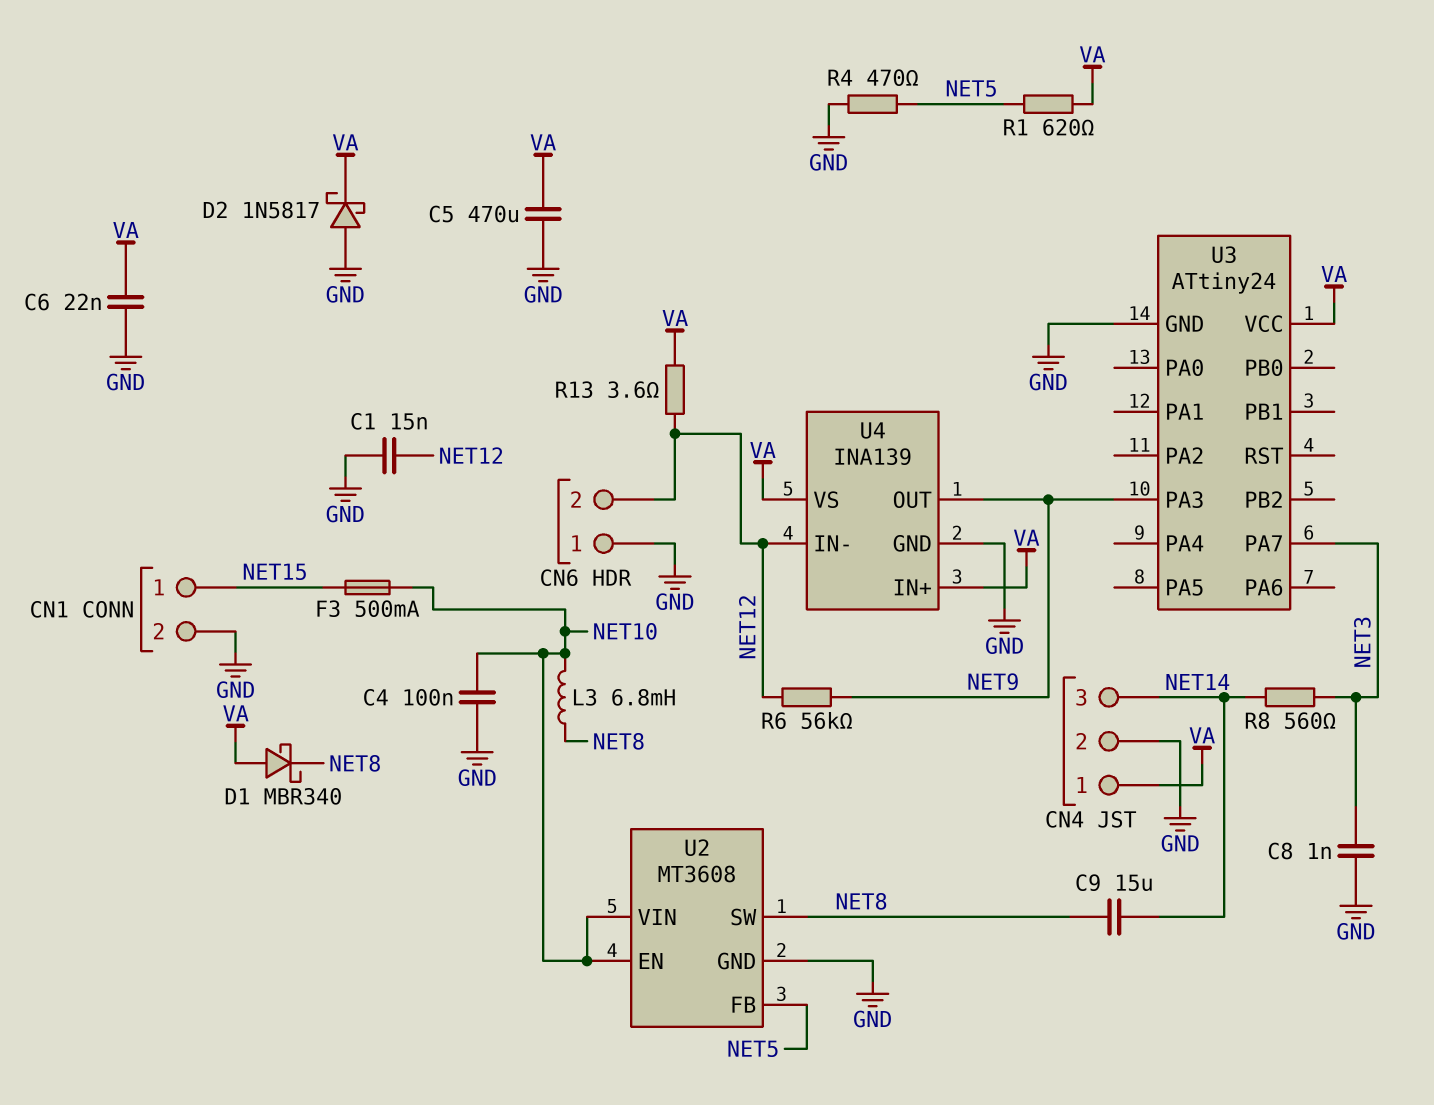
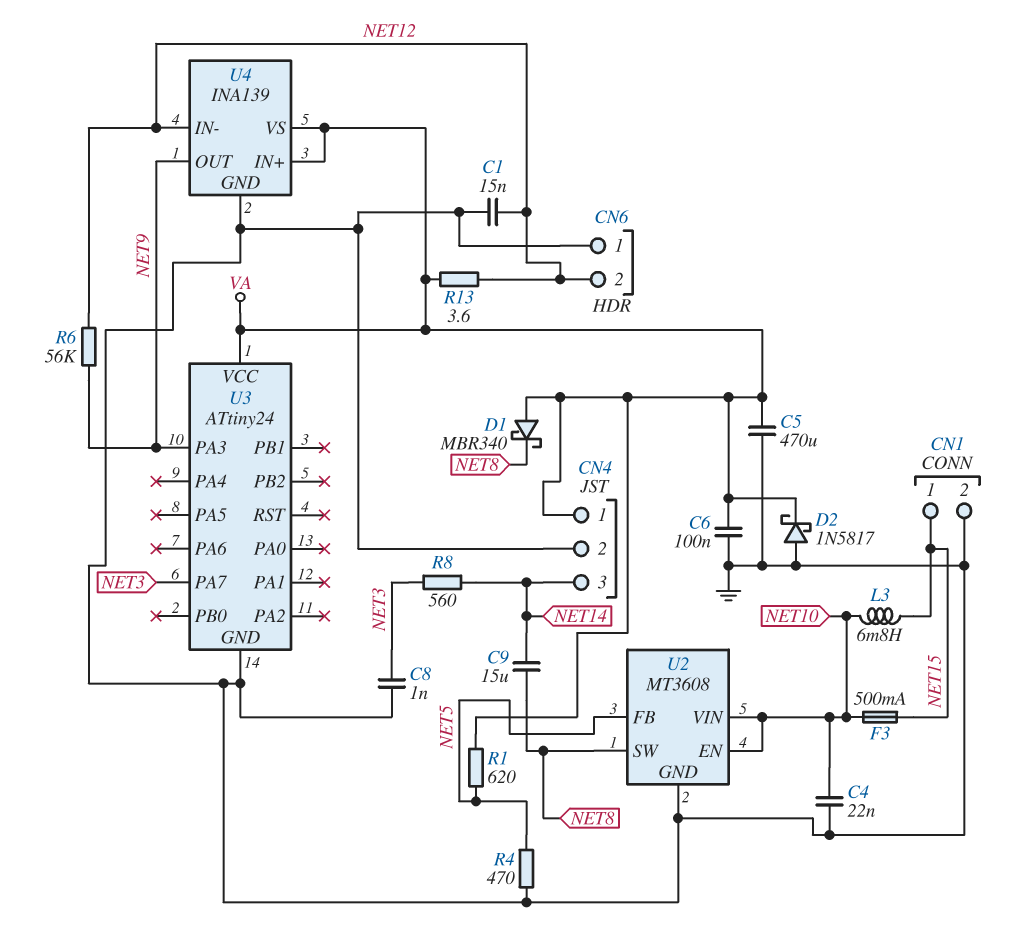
C4: 100nF (GND, NET10) -> 22nF (GND, NET10)
C6: 22nF (GND, VA) -> 100nF (GND, VA)
L3: 6.8mH (NET8, NET10) -> 6.8mH (NET10, NET15)

